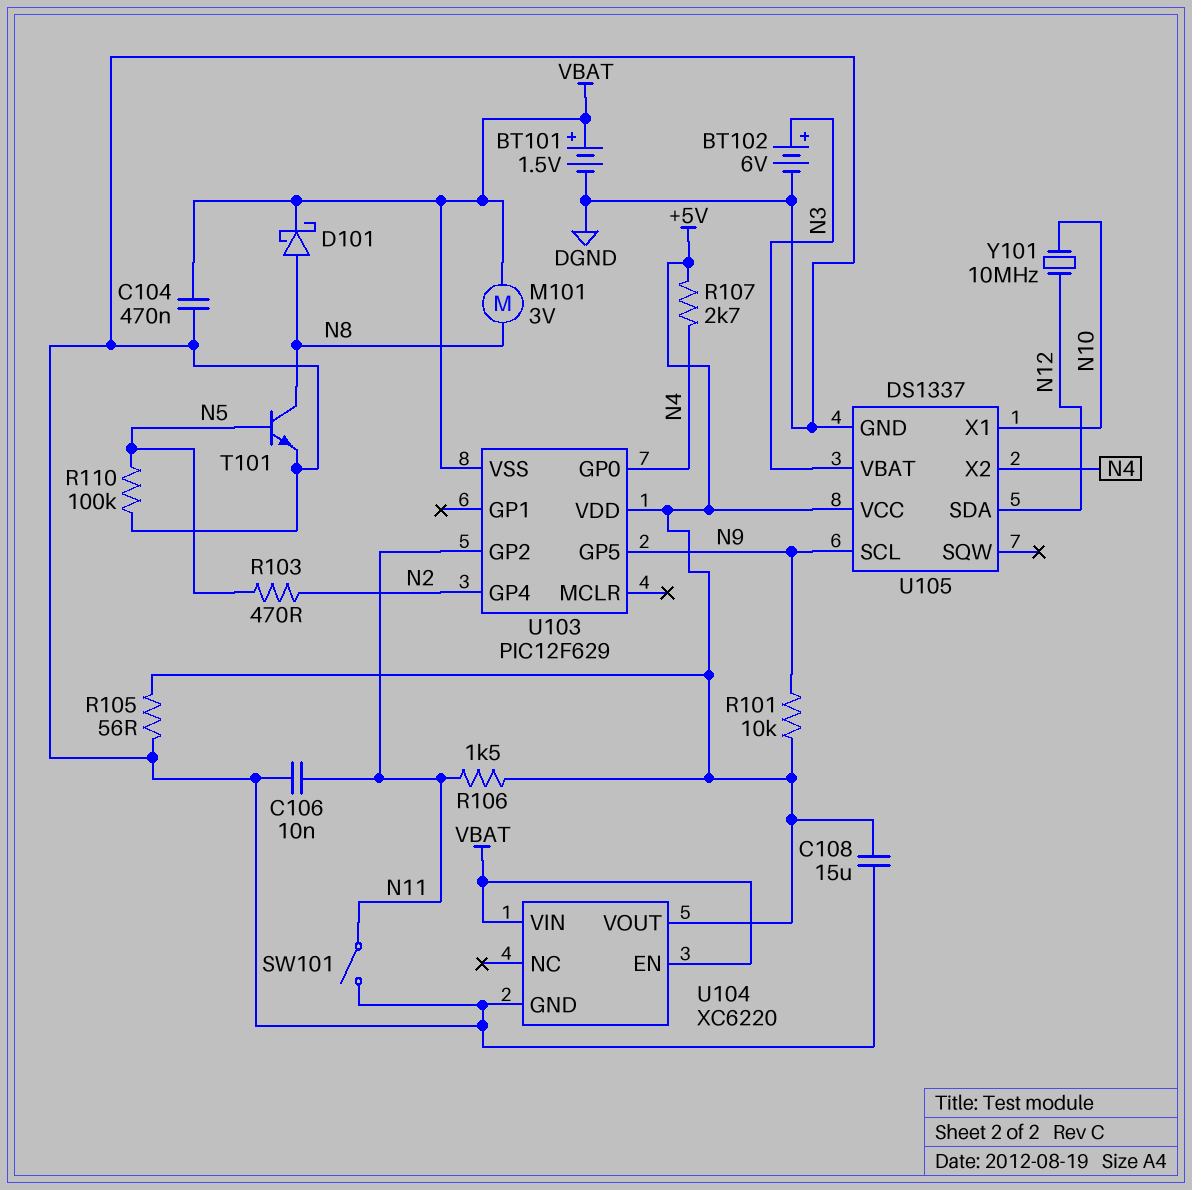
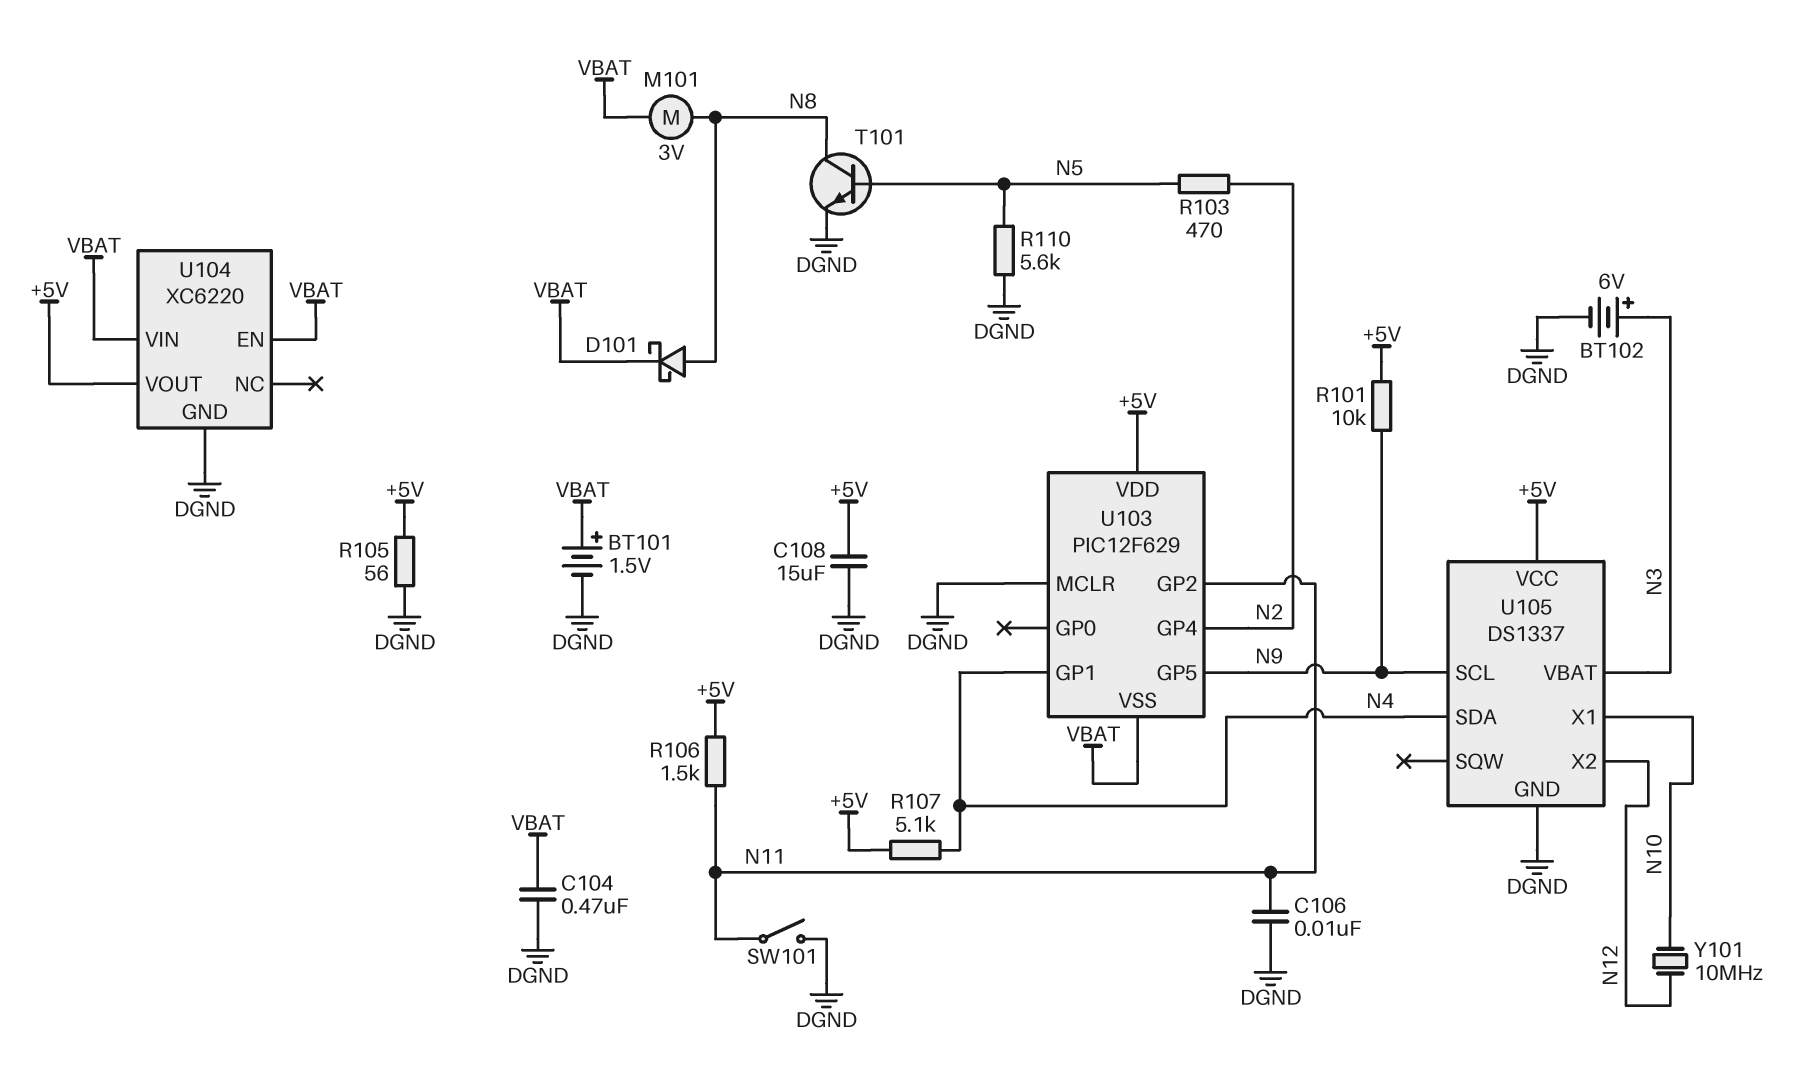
R107: 2.7k (+5V, N4) -> 5.1k (+5V, N4)
R110: 100k (DGND, N5) -> 5.6k (DGND, N5)
U103 pin GP0: N4 -> none
U103 pin GP1: none -> N4
U103 pin MCLR: none -> DGND
U105 pin SDA: N12 -> N4
U105 pin X2: N4 -> N12

